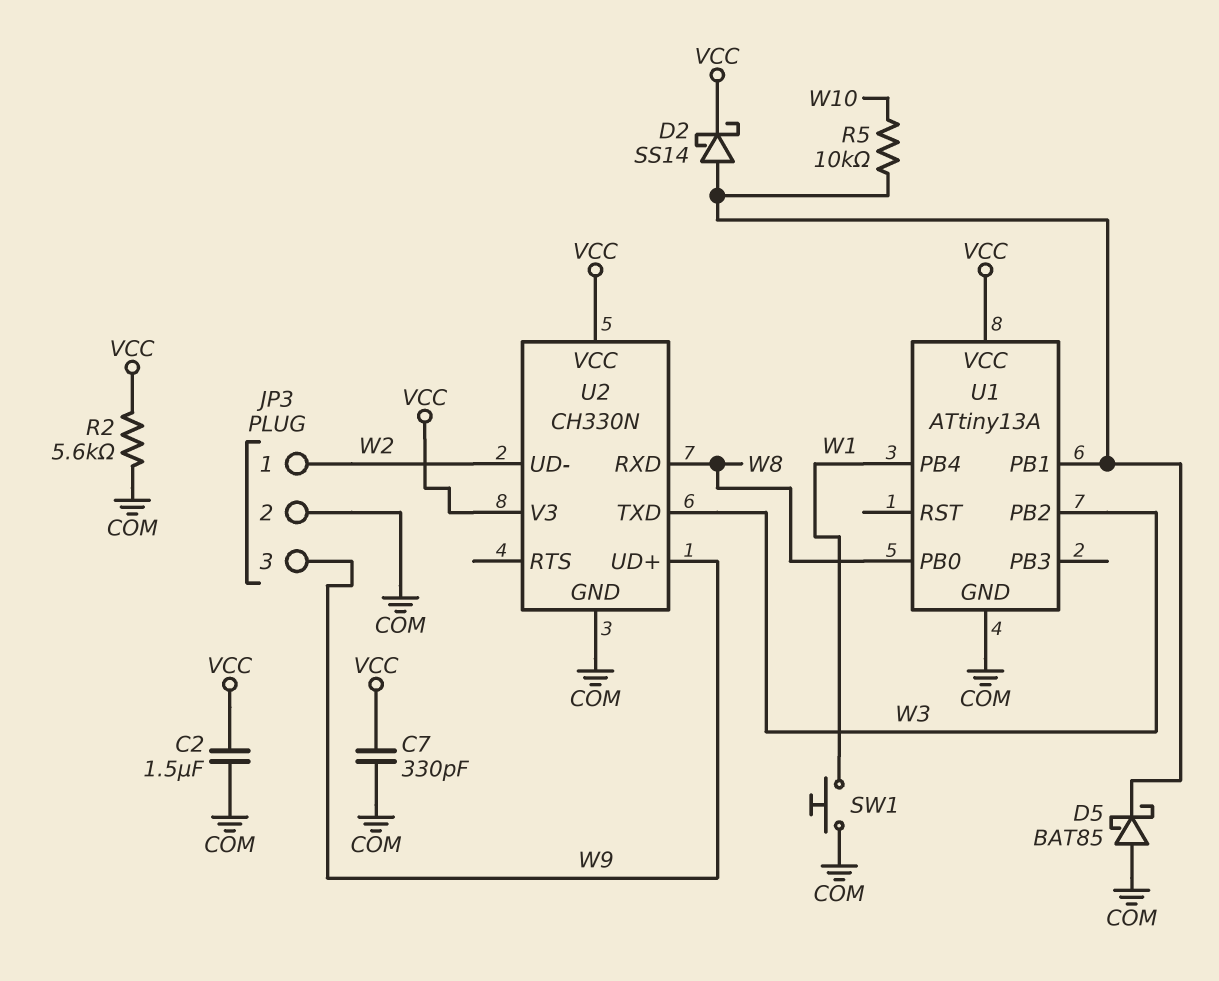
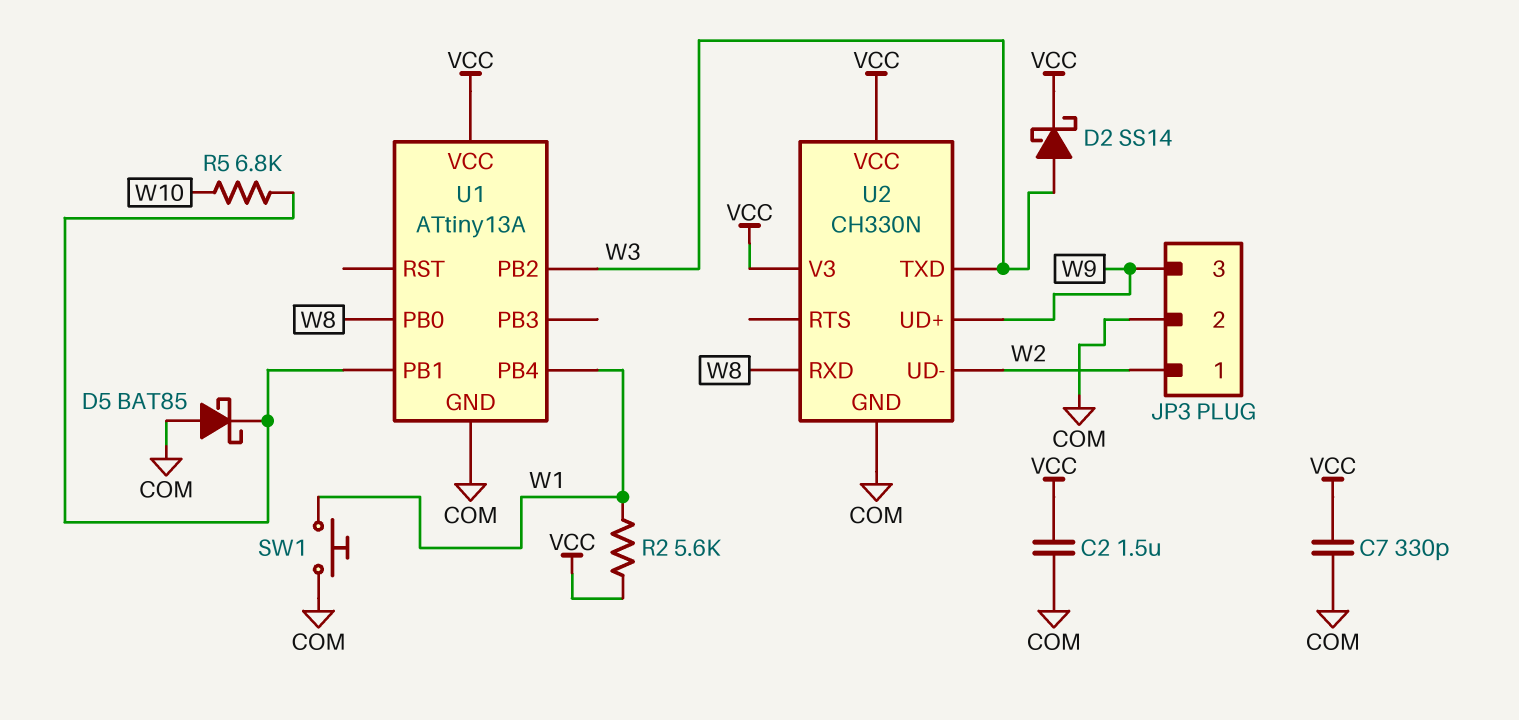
D2: schottky SS14 (A U1/PB1, K VCC) -> schottky SS14 (A W3, K VCC)
R2: 5.6k (COM, VCC) -> 5.6k (VCC, W1)
R5: 10k (U1/PB1, W10) -> 6.8k (U1/PB1, W10)

